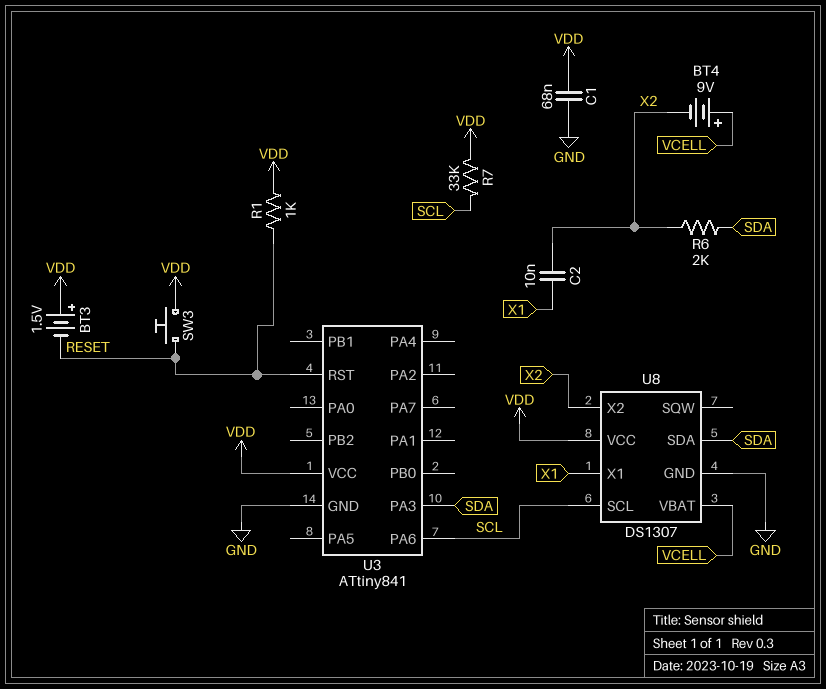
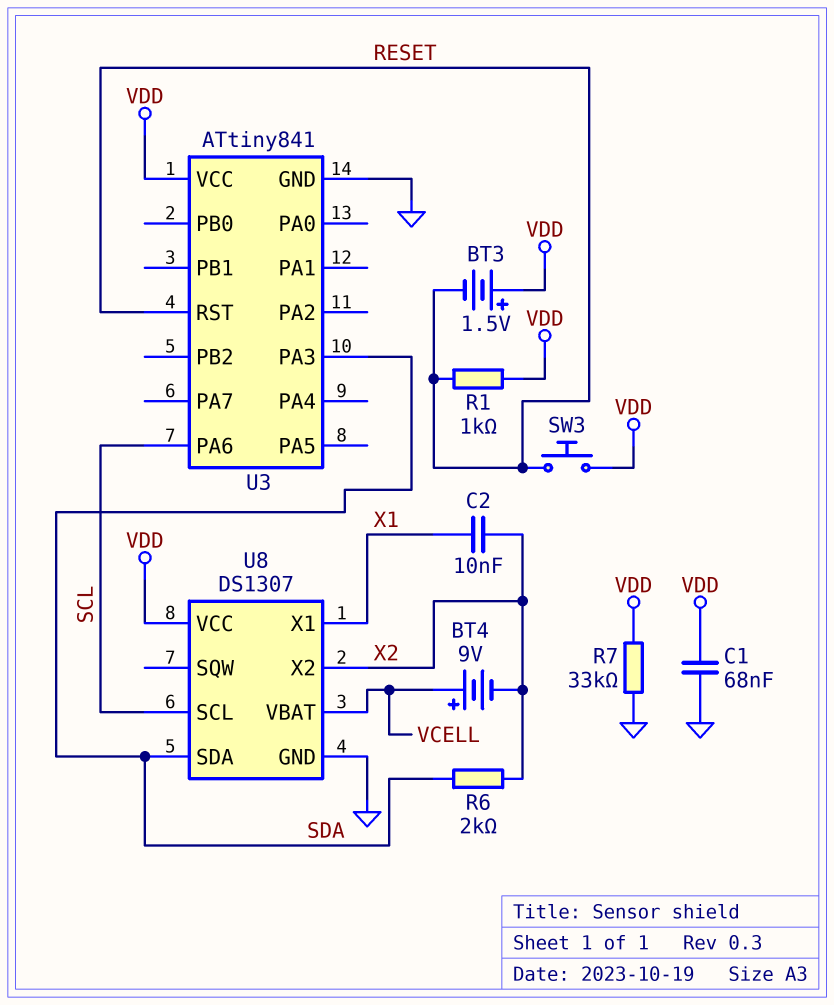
R7: 33k (SCL, VDD) -> 33k (GND, VDD)

